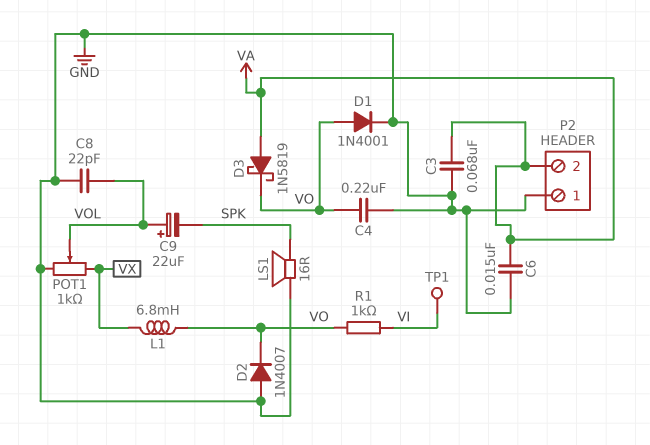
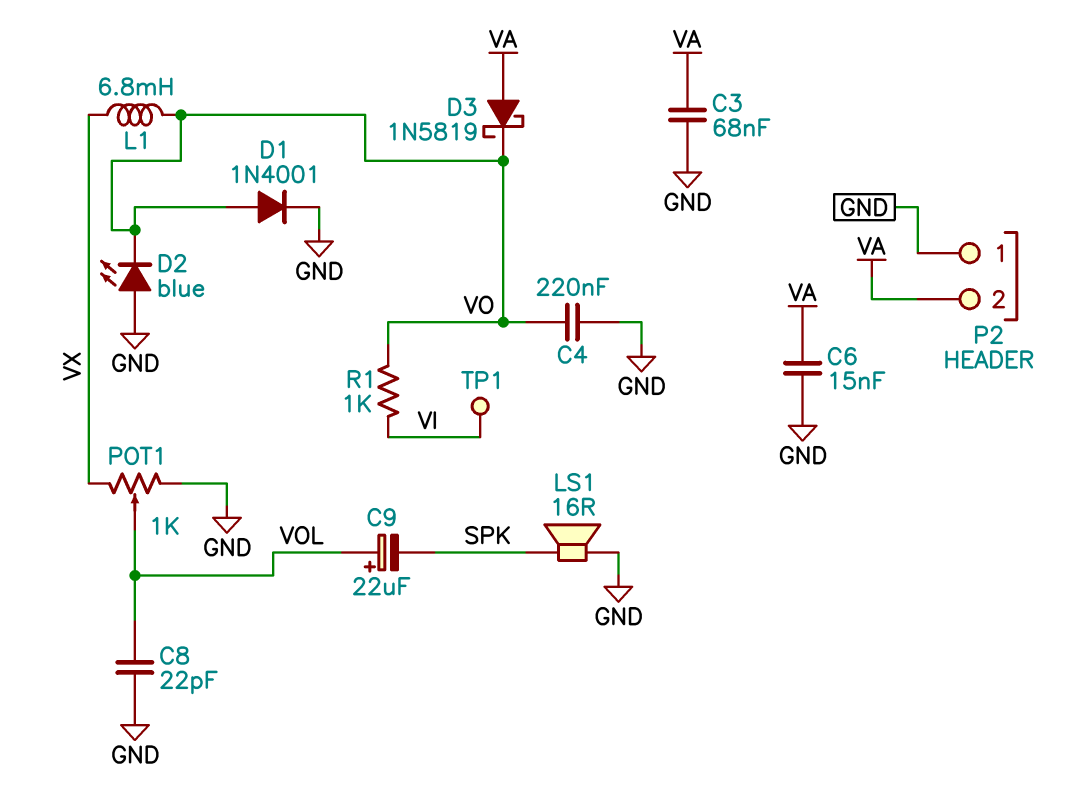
D2: diode 1N4007 (A GND, K VO) -> LED blue (A GND, K VO)

